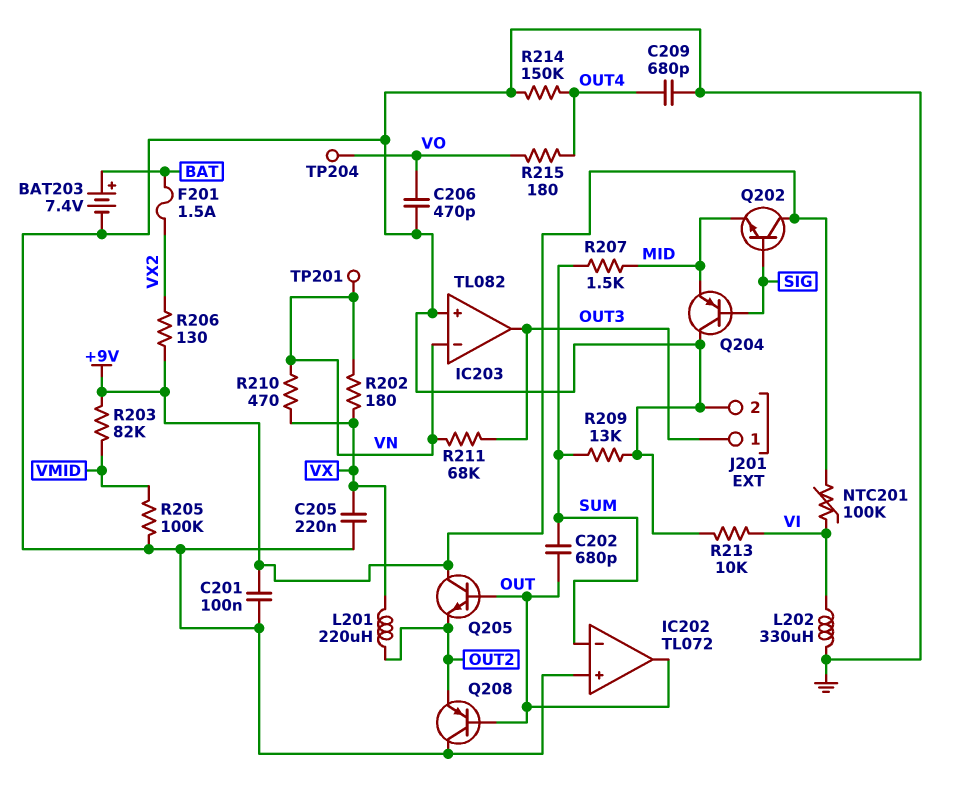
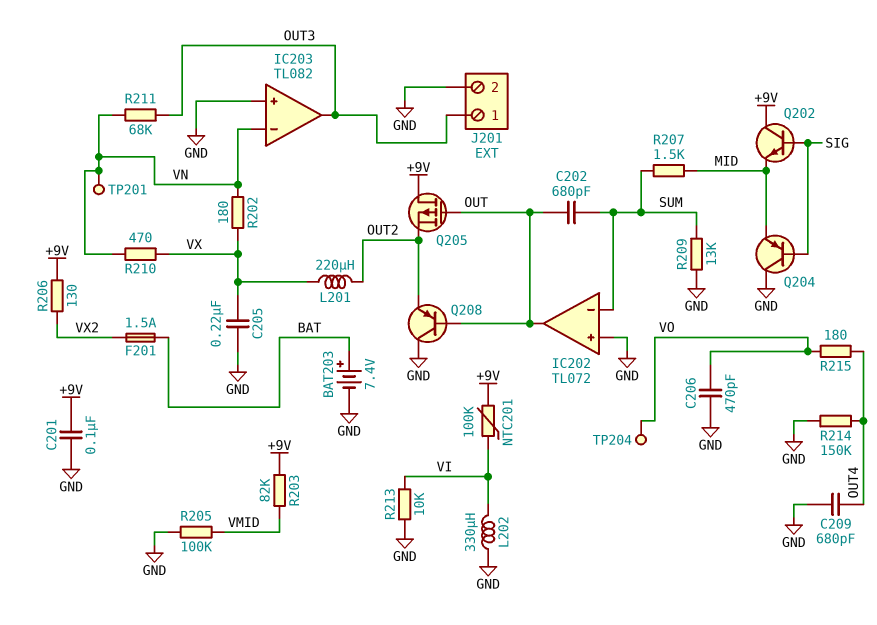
Q205: NPN (B OUT, C +9V, E OUT2) -> PMOS (G OUT, D +9V, S OUT2)

